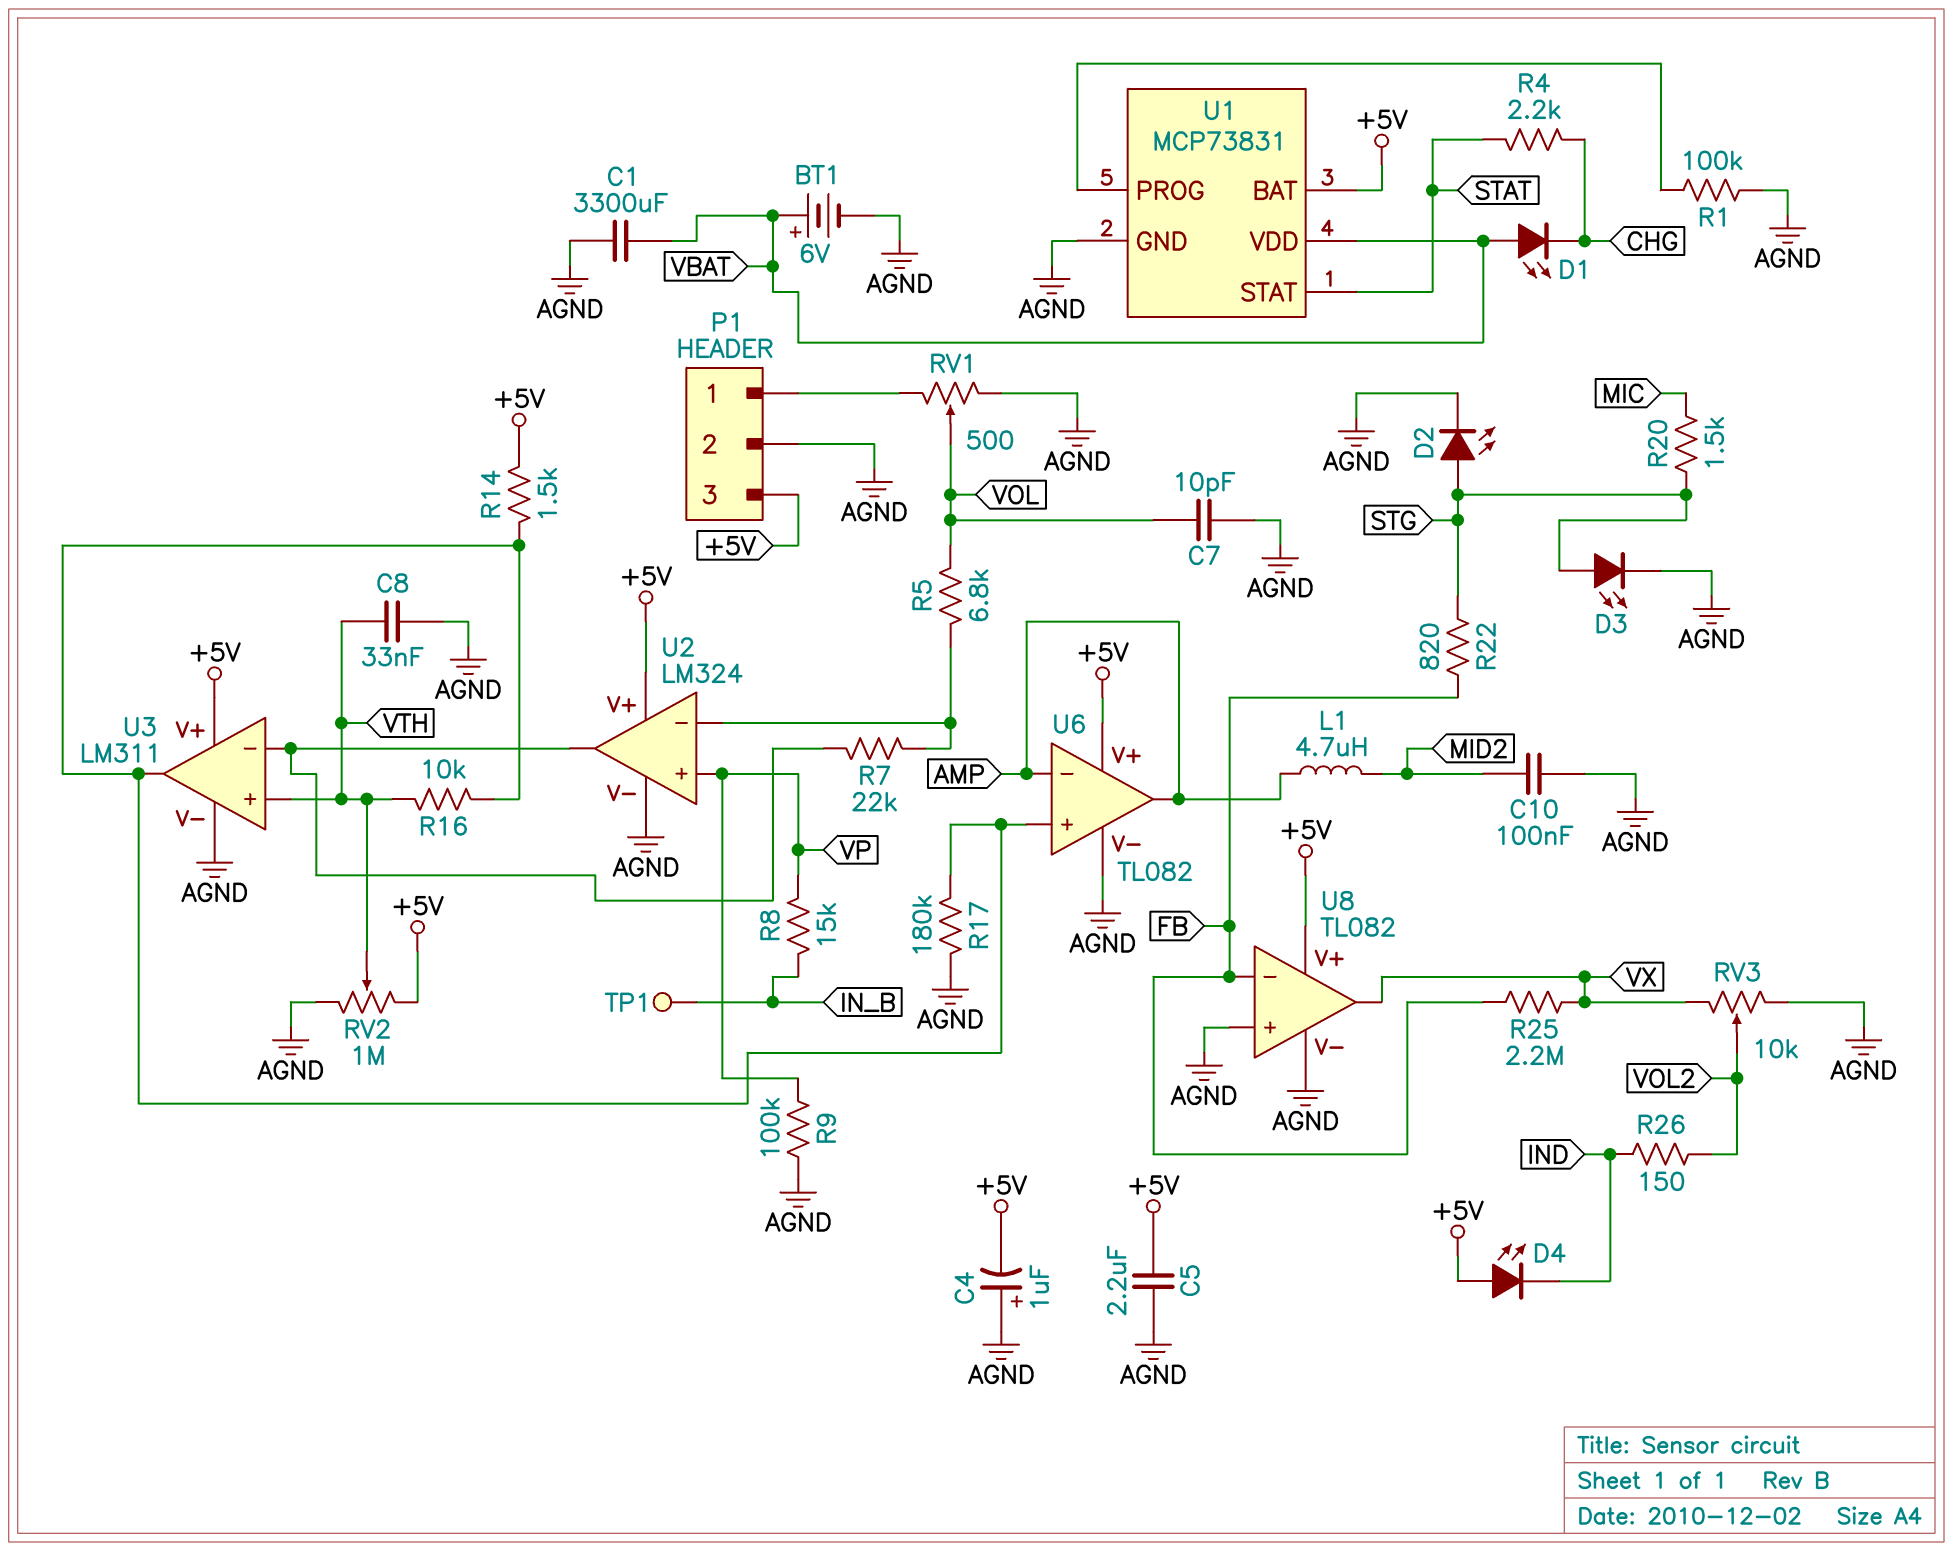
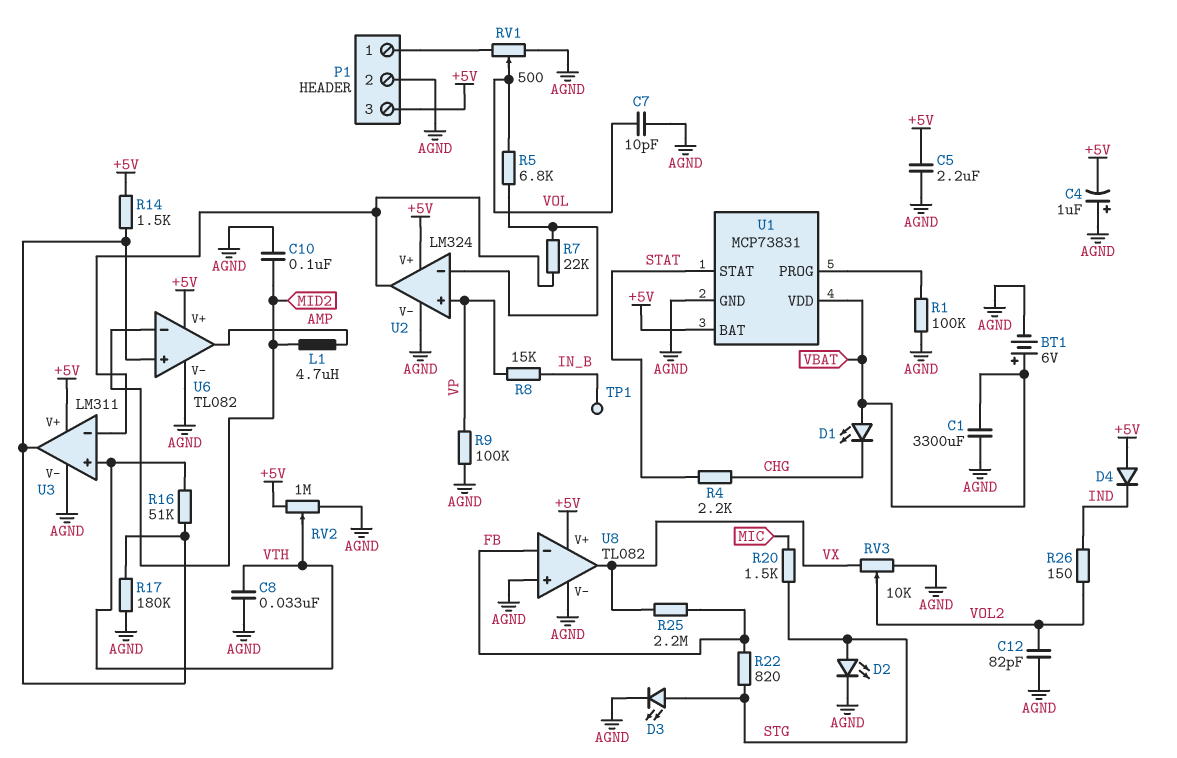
C12: none -> 82pF (AGND, VOL2)
D4: LED (A +5V, K IND) -> diode (A +5V, K IND)
R16: 10k (U3/out, VTH) -> 51k (U3/out, VTH)
U6 pin in-: AMP -> MID2

